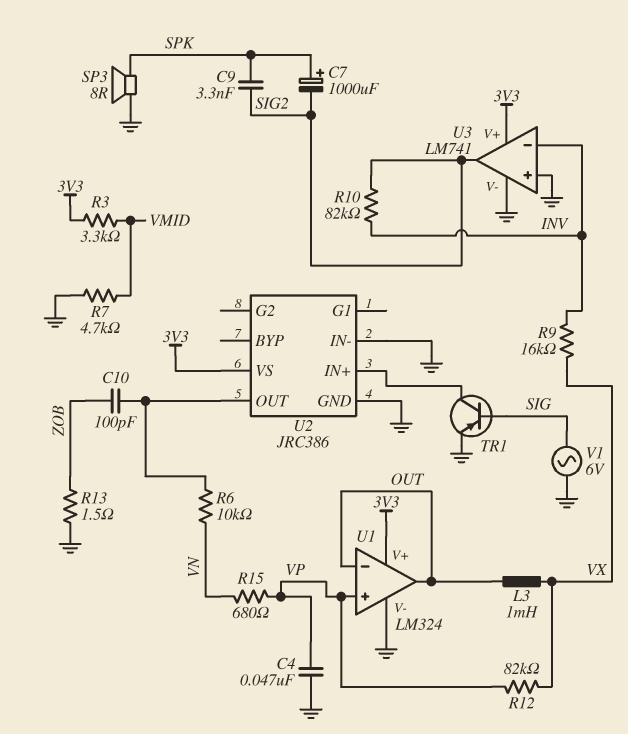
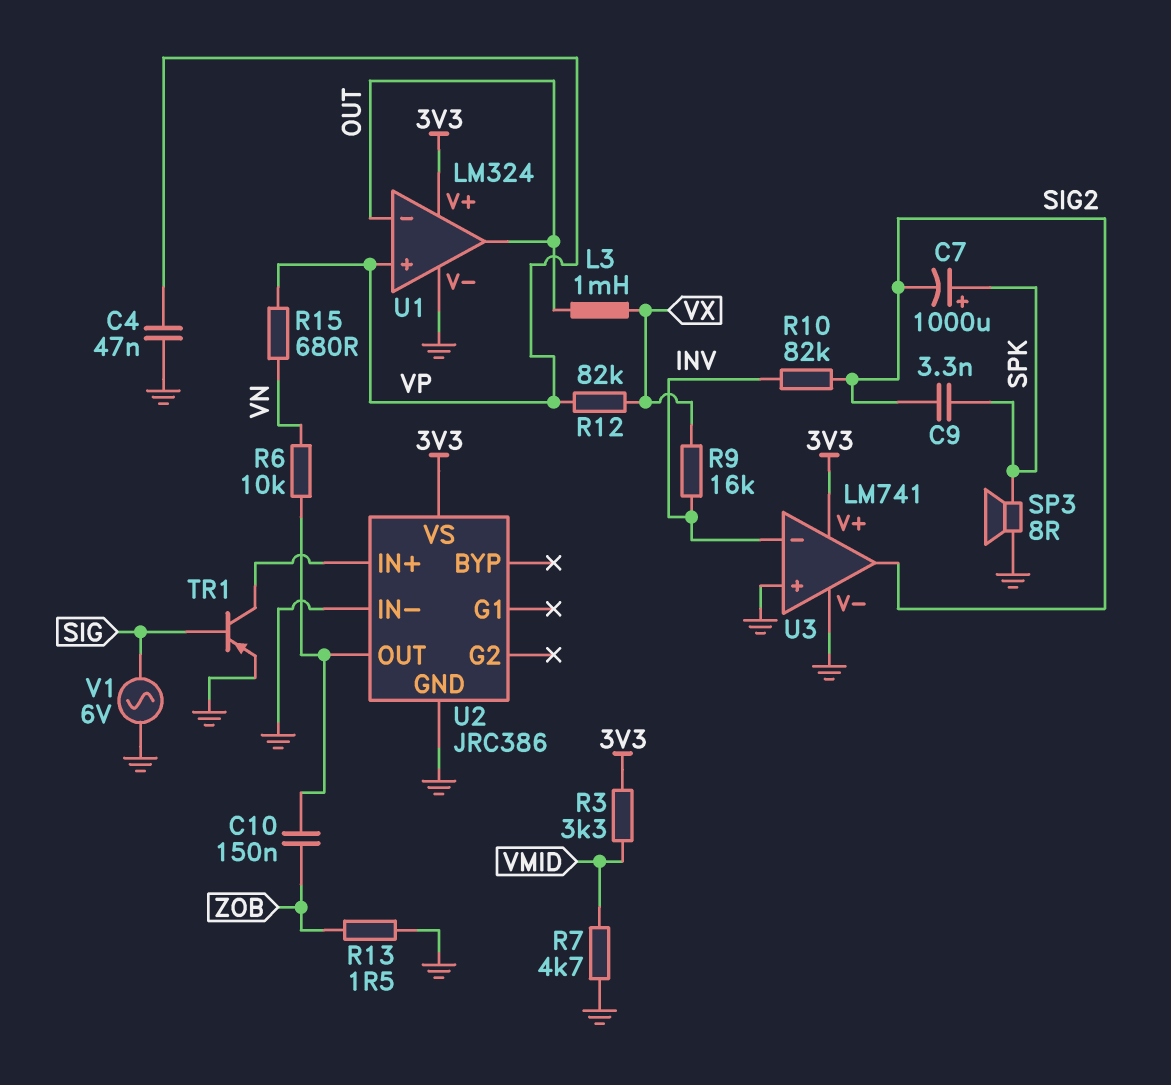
C10: 100pF (U2/OUT, ZOB) -> 150nF (U2/OUT, ZOB)

